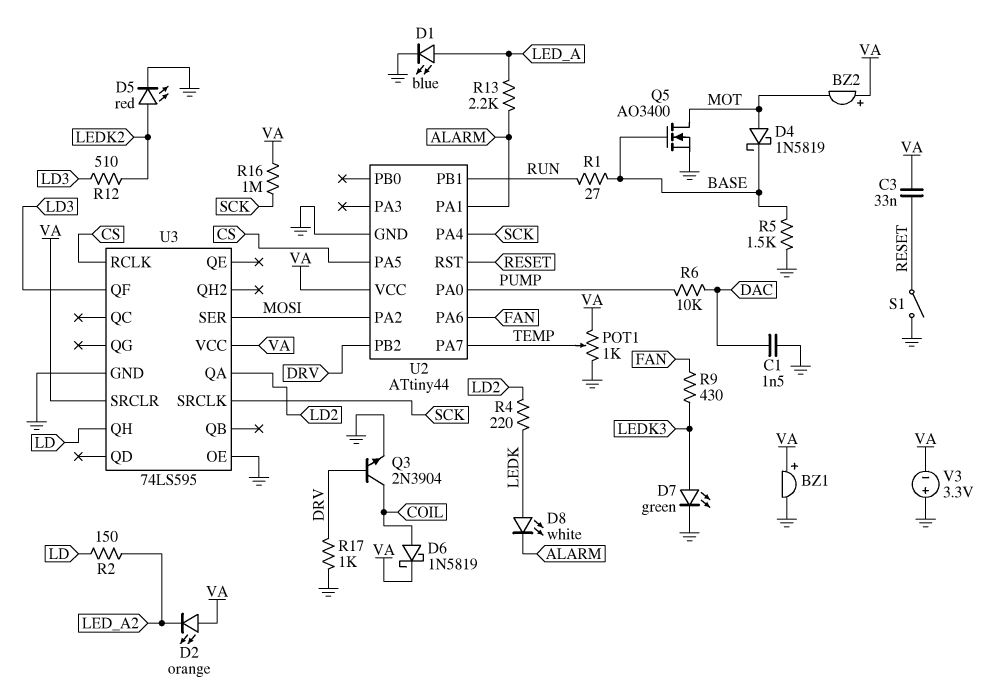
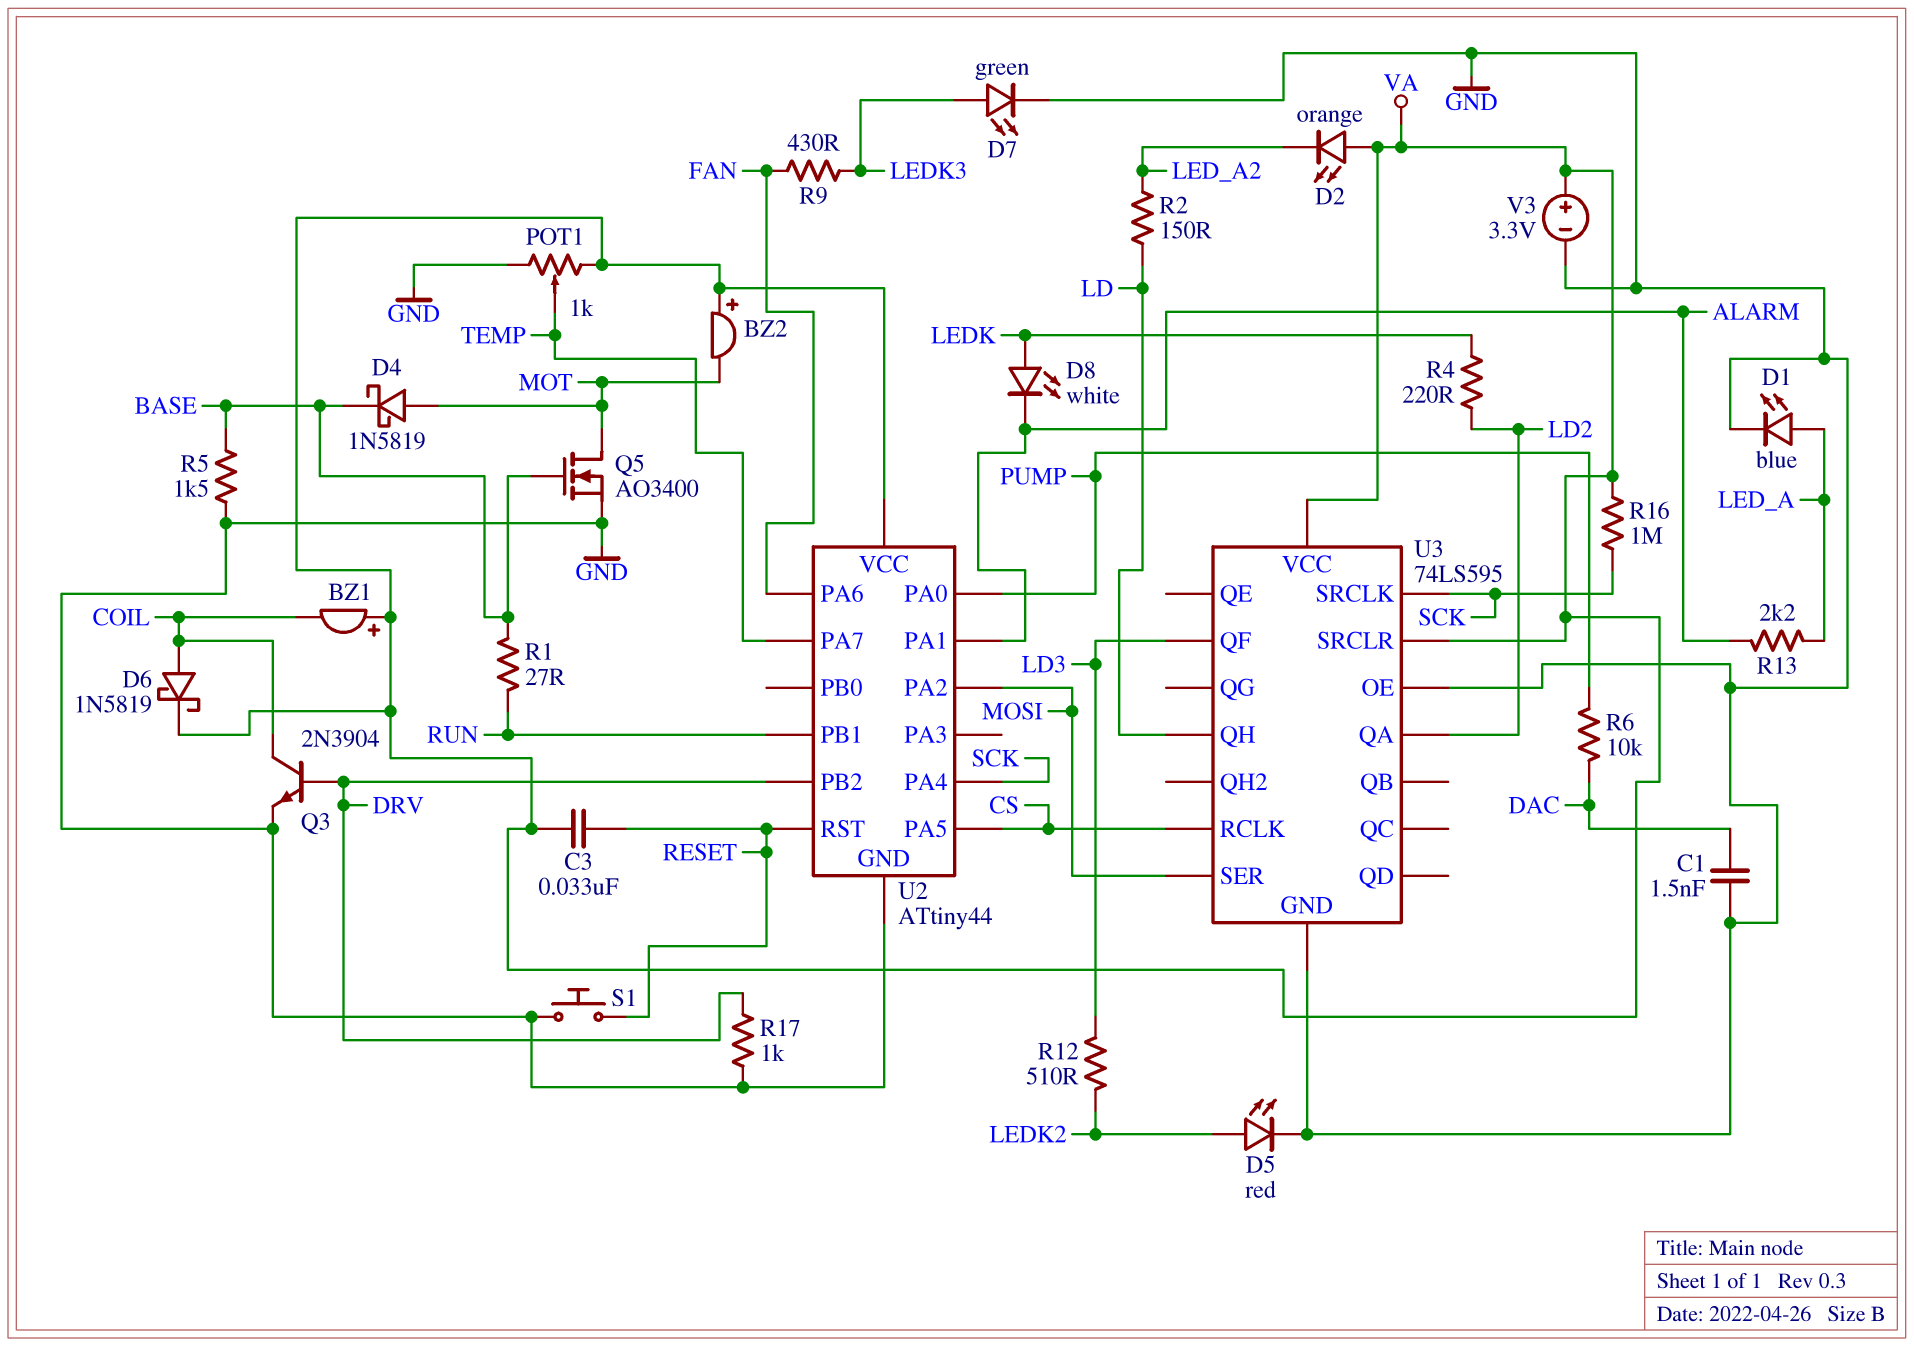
BZ1: buzzer (plus VA, minus GND) -> buzzer (plus VA, minus COIL)
S1: switch (GND, RESET) -> button (GND, RESET)
V3: 3.3V (plus GND, minus VA) -> 3.3V (plus VA, minus GND)

